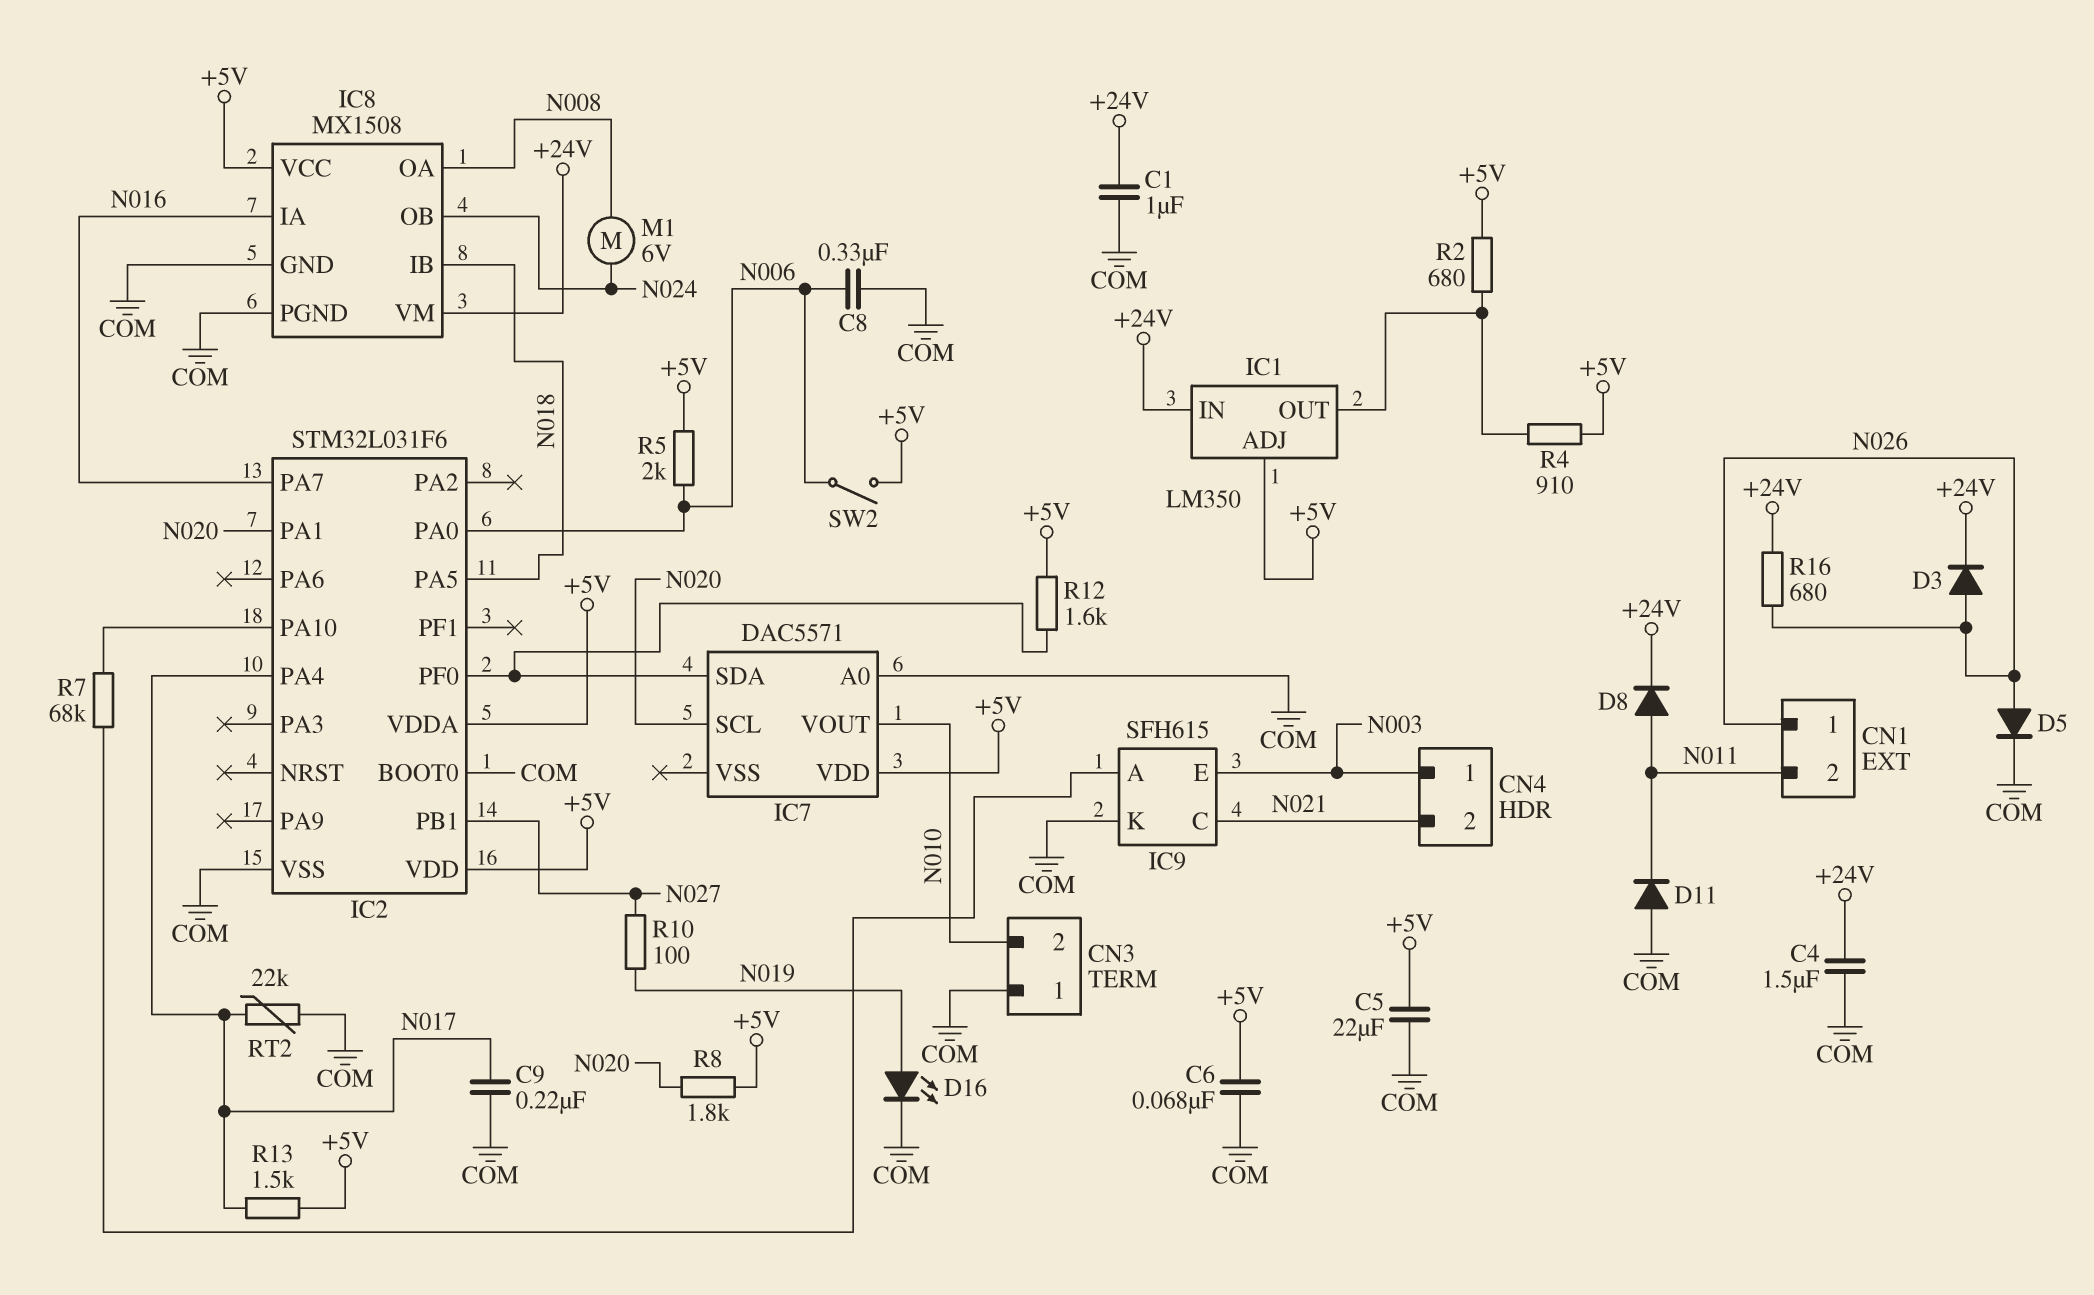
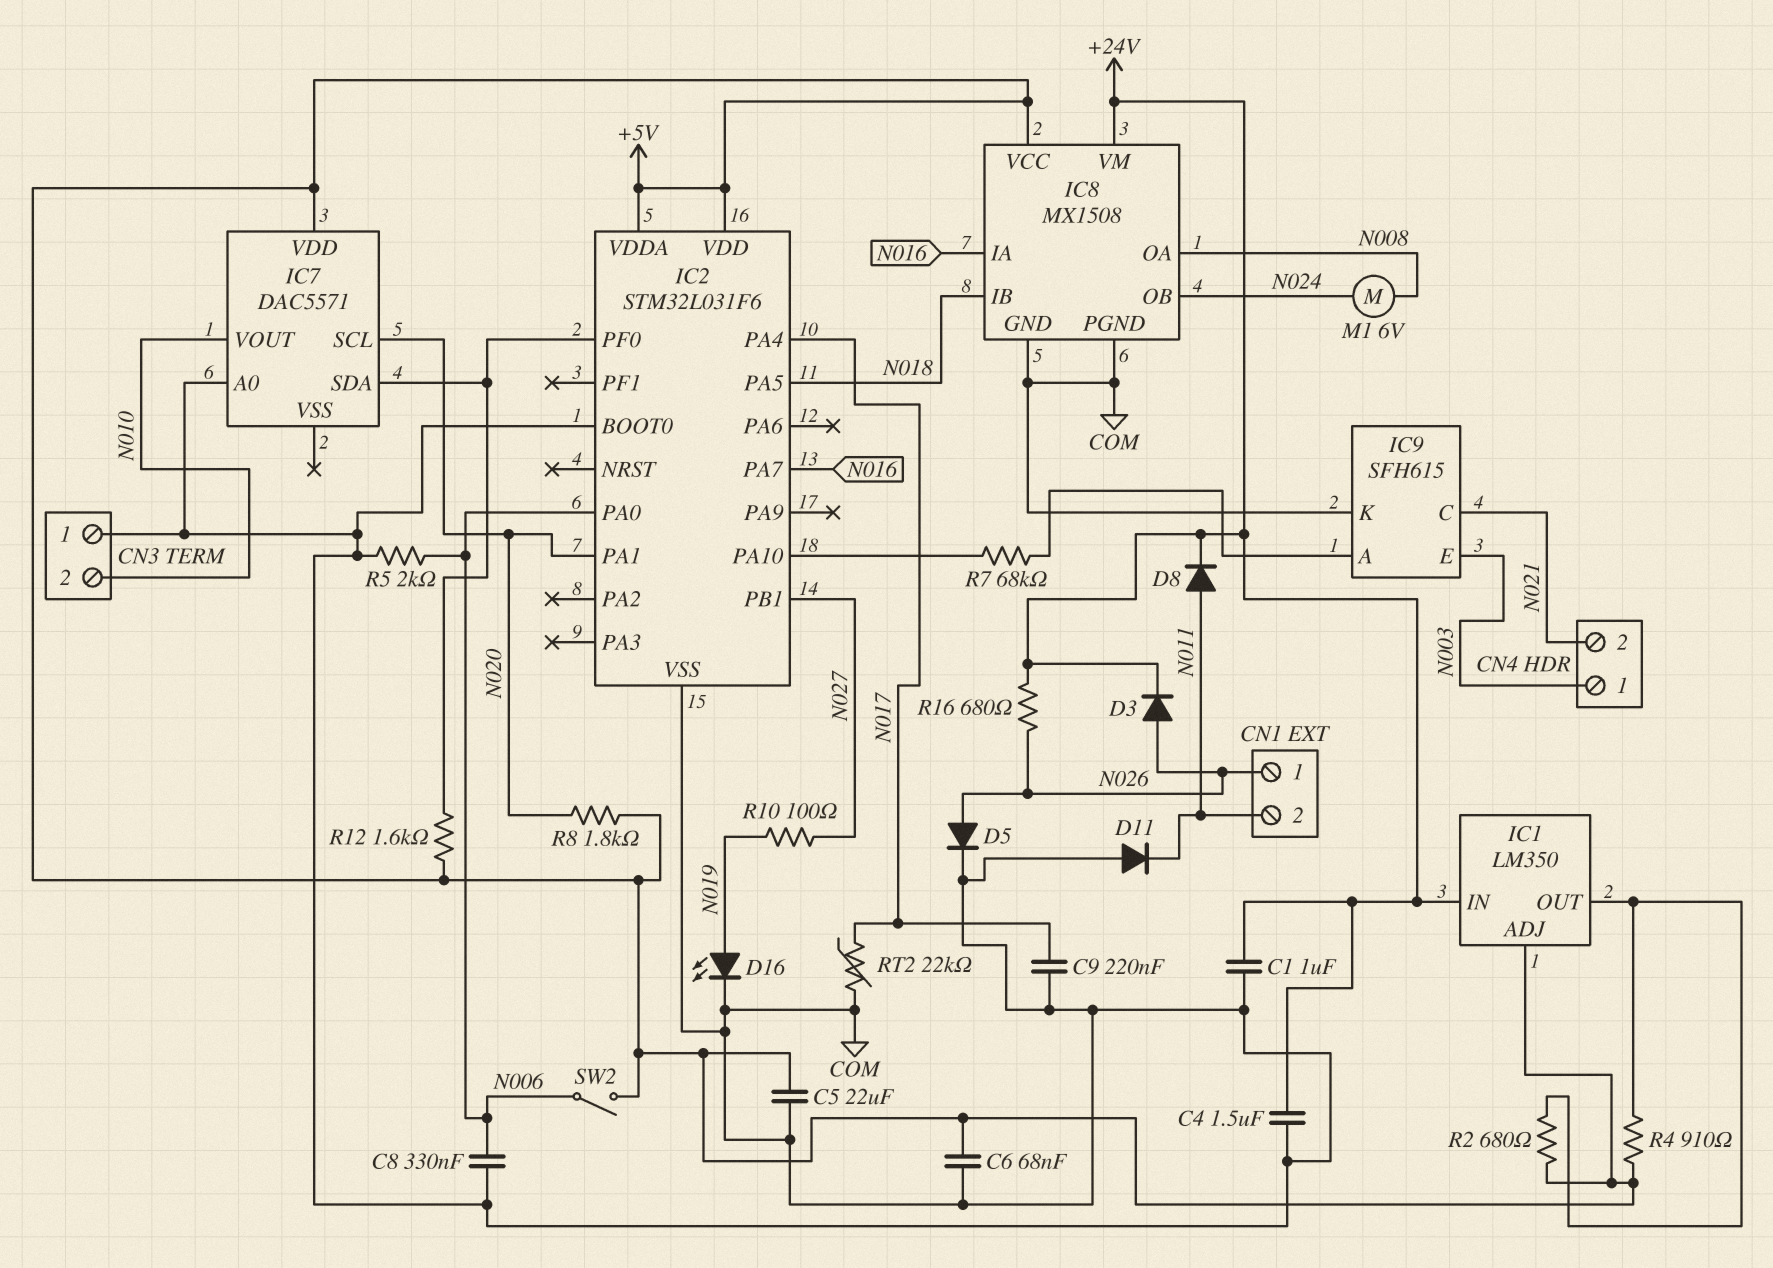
R5: 2k (+5V, N006) -> 2k (COM, N006)
R13: 1.5k (+5V, N017) -> none

